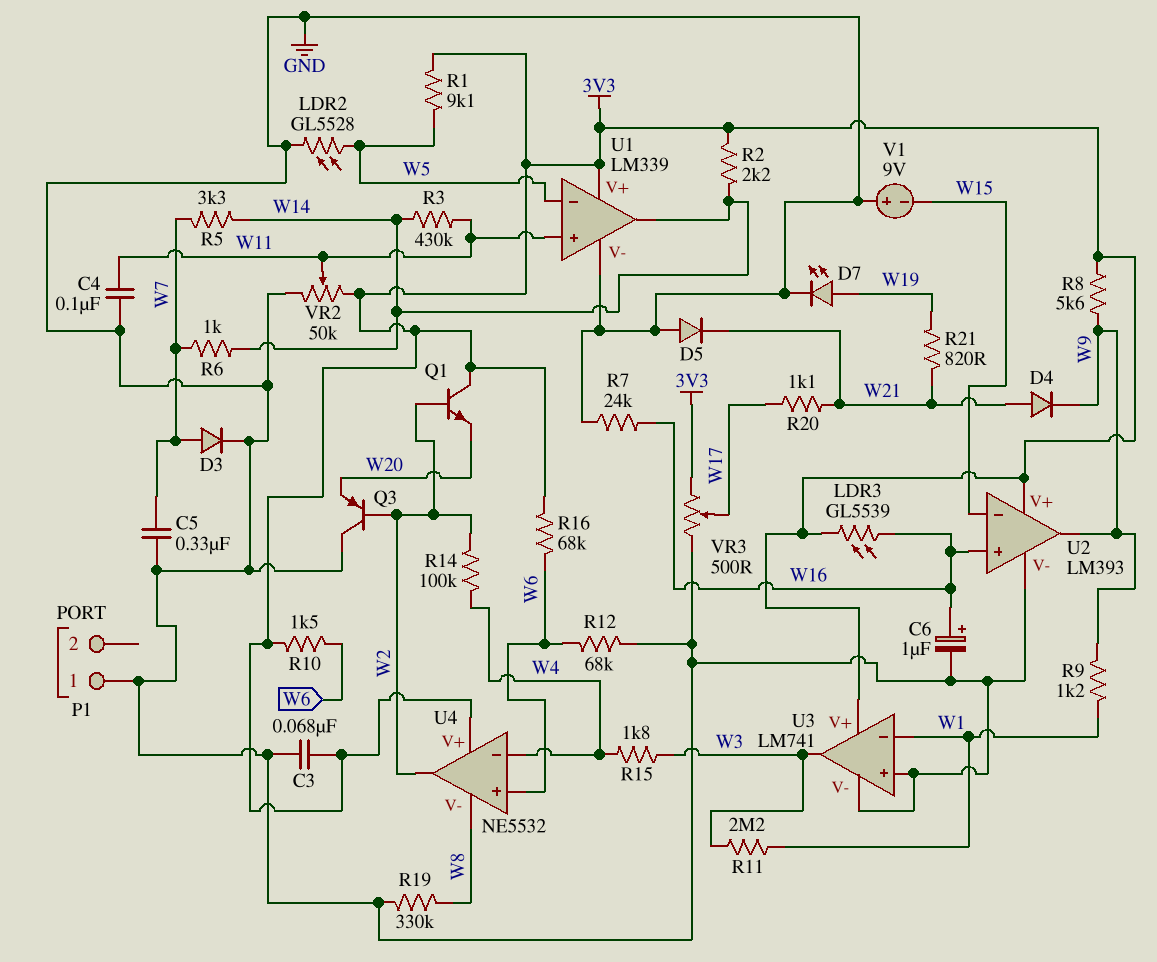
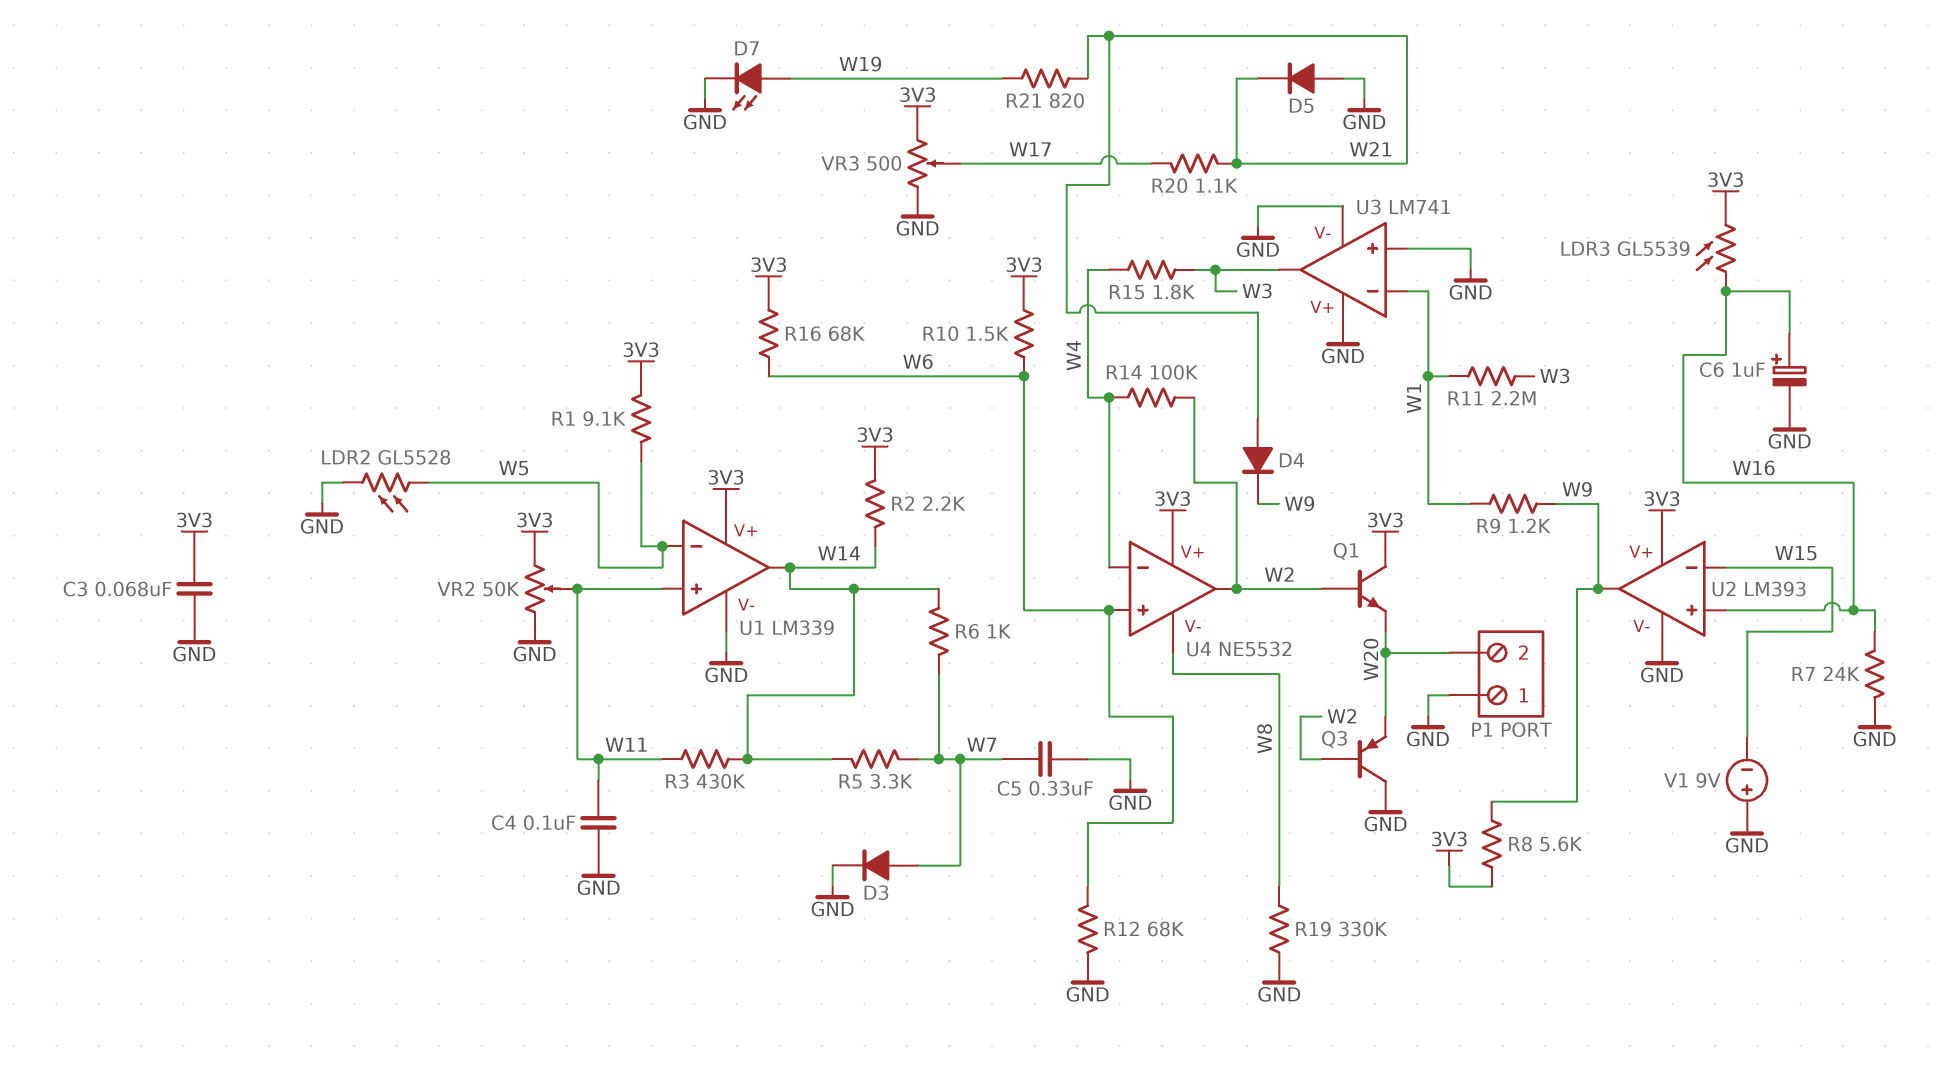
P1 pin 2: none -> W20
U3 pin V+: 3V3 -> GND

